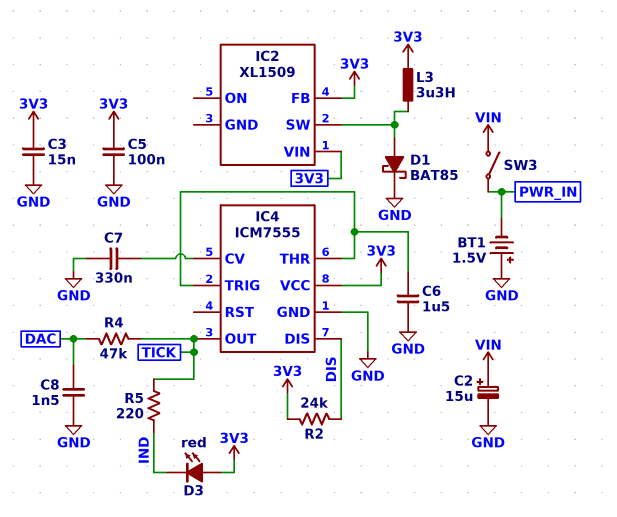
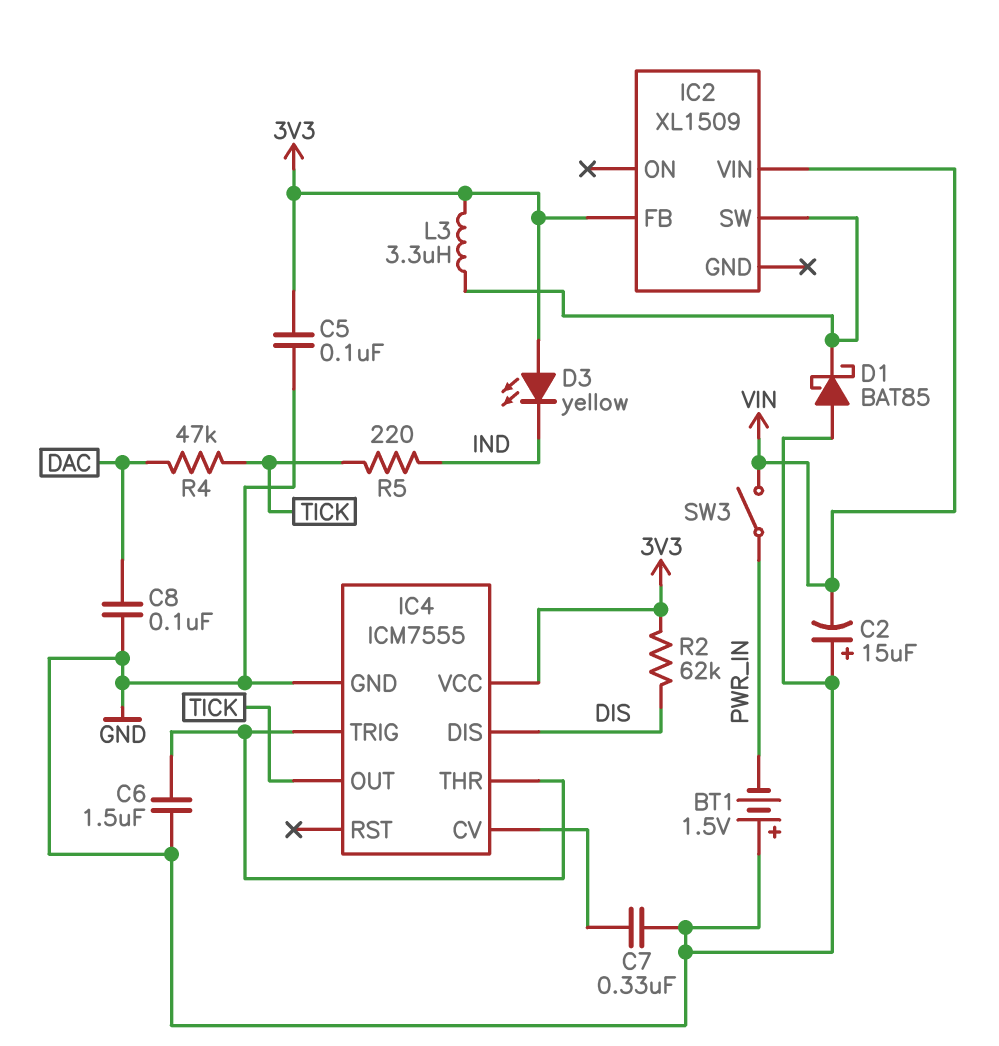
C2: 15uF (plus VIN, minus GND) -> 15uF (plus GND, minus VIN)
C3: 15nF (3V3, GND) -> none
C8: 1.5nF (DAC, GND) -> 100nF (DAC, GND)
D1: schottky BAT85 (A IC2/SW, K GND) -> schottky BAT85 (A GND, K IC2/SW)
D3: LED red (A 3V3, K IND) -> LED yellow (A 3V3, K IND)
IC2 pin VIN: 3V3 -> VIN
R2: 24k (3V3, DIS) -> 62k (3V3, DIS)

